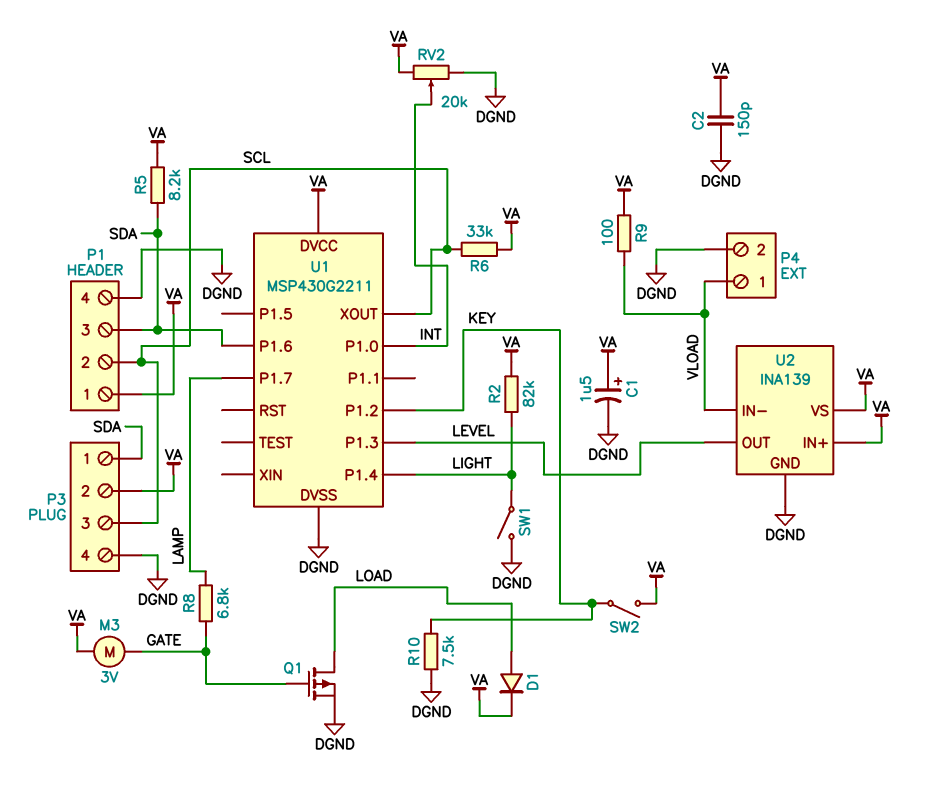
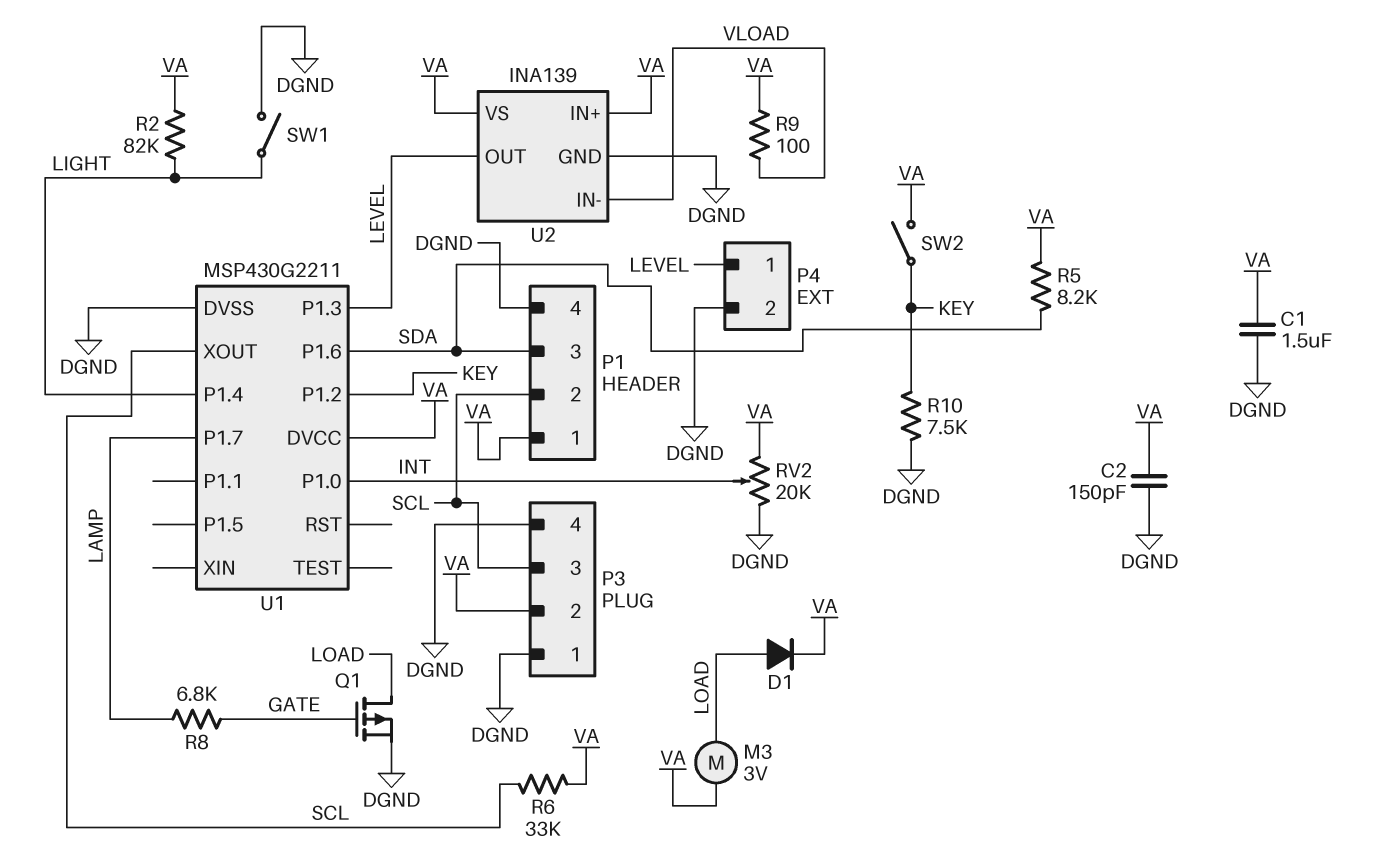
C1: 1.5uF (plus VA, minus DGND) -> 1.5uF (DGND, VA)
M3: motor 3V (GATE, VA) -> motor 3V (LOAD, VA)
P3 pin 1: SDA -> DGND
P4 pin 1: VLOAD -> LEVEL

